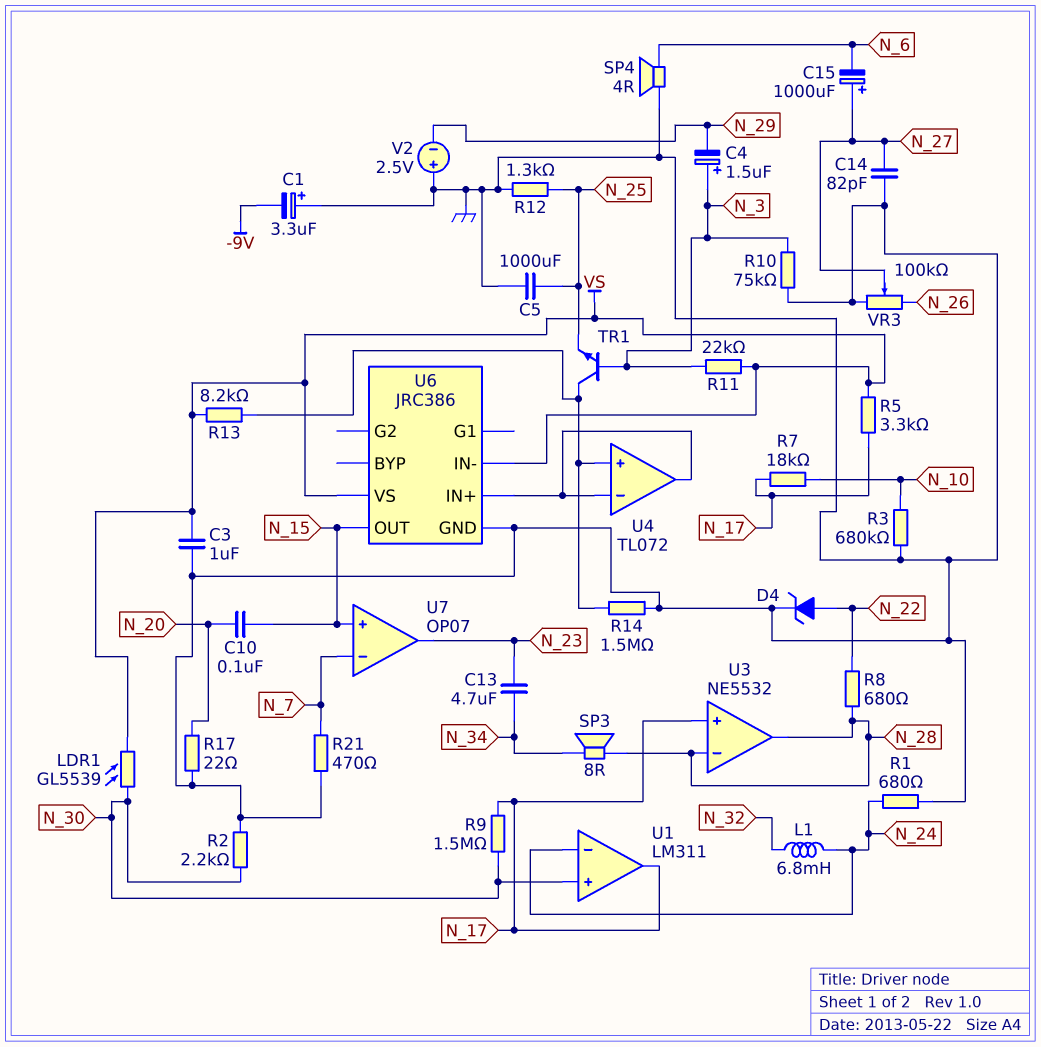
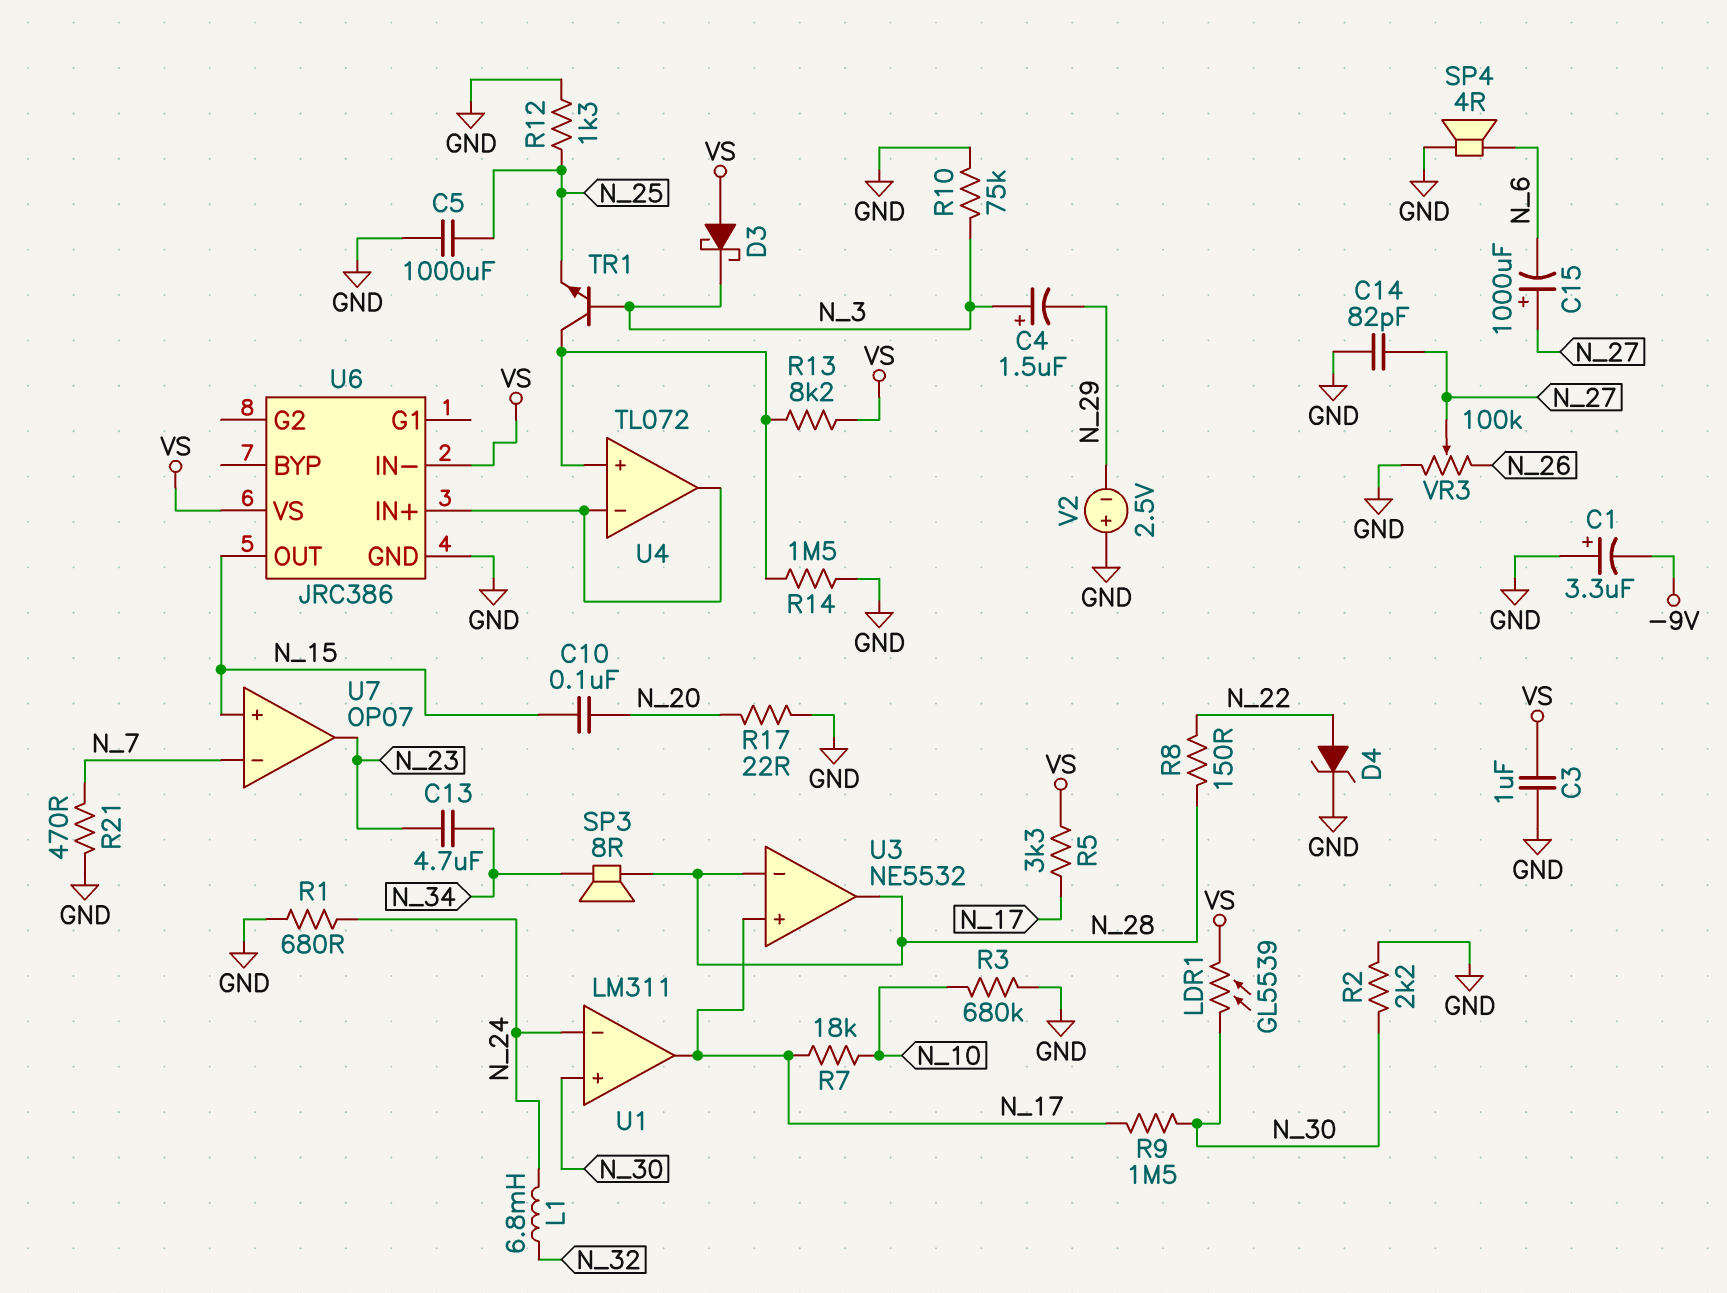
D3: none -> schottky (A VS, K N_3)
R8: 680 (N_22, N_28) -> 150 (N_22, N_28)
R11: 22k (N_3, VS) -> none

